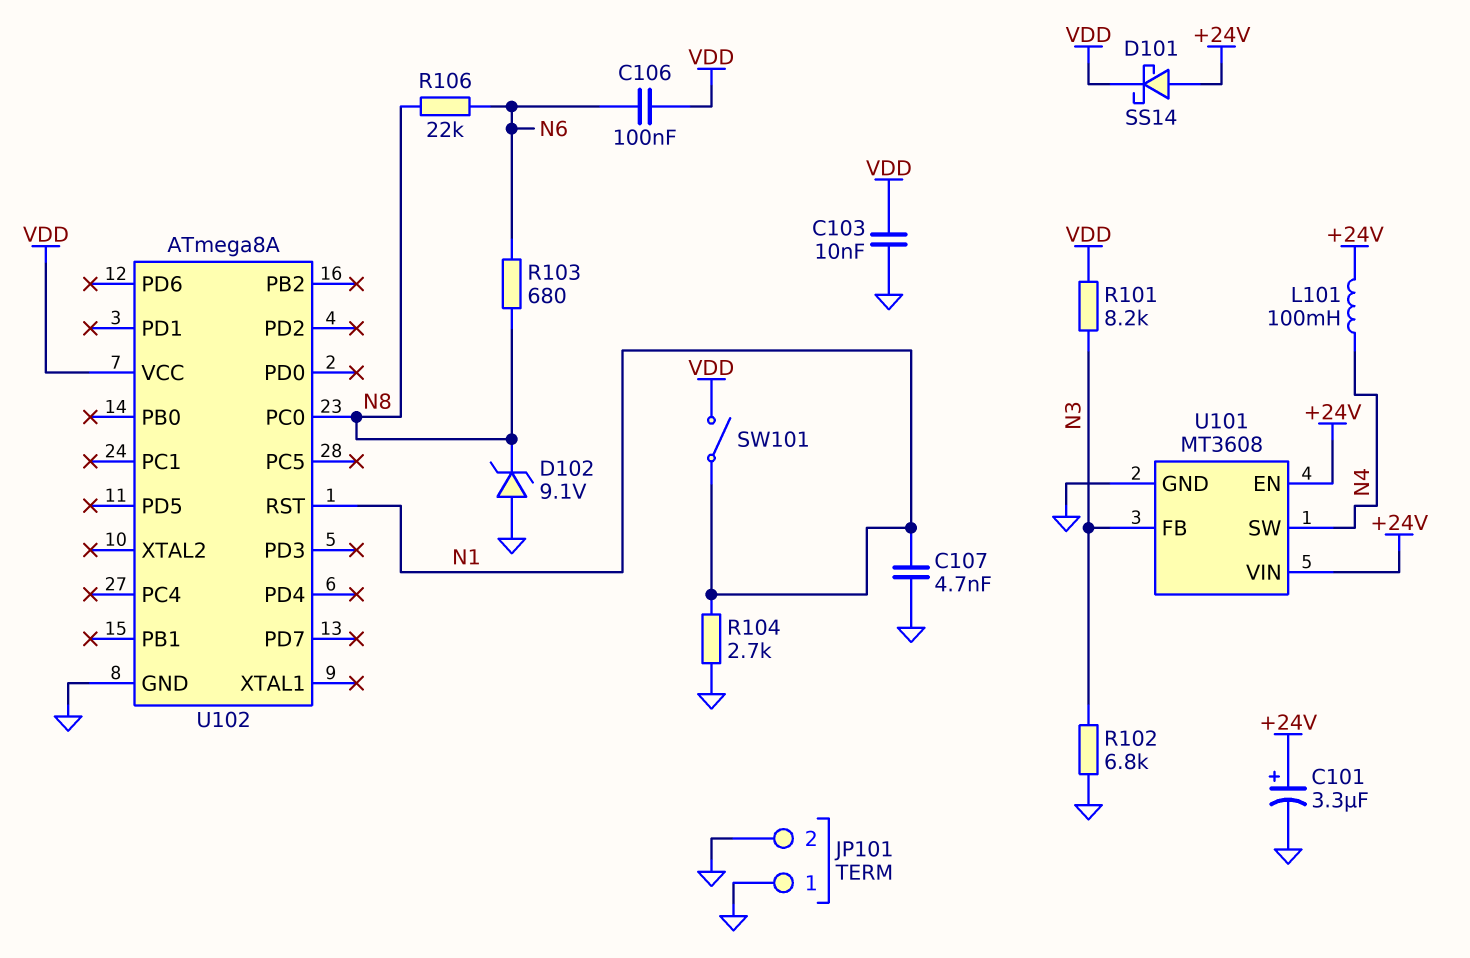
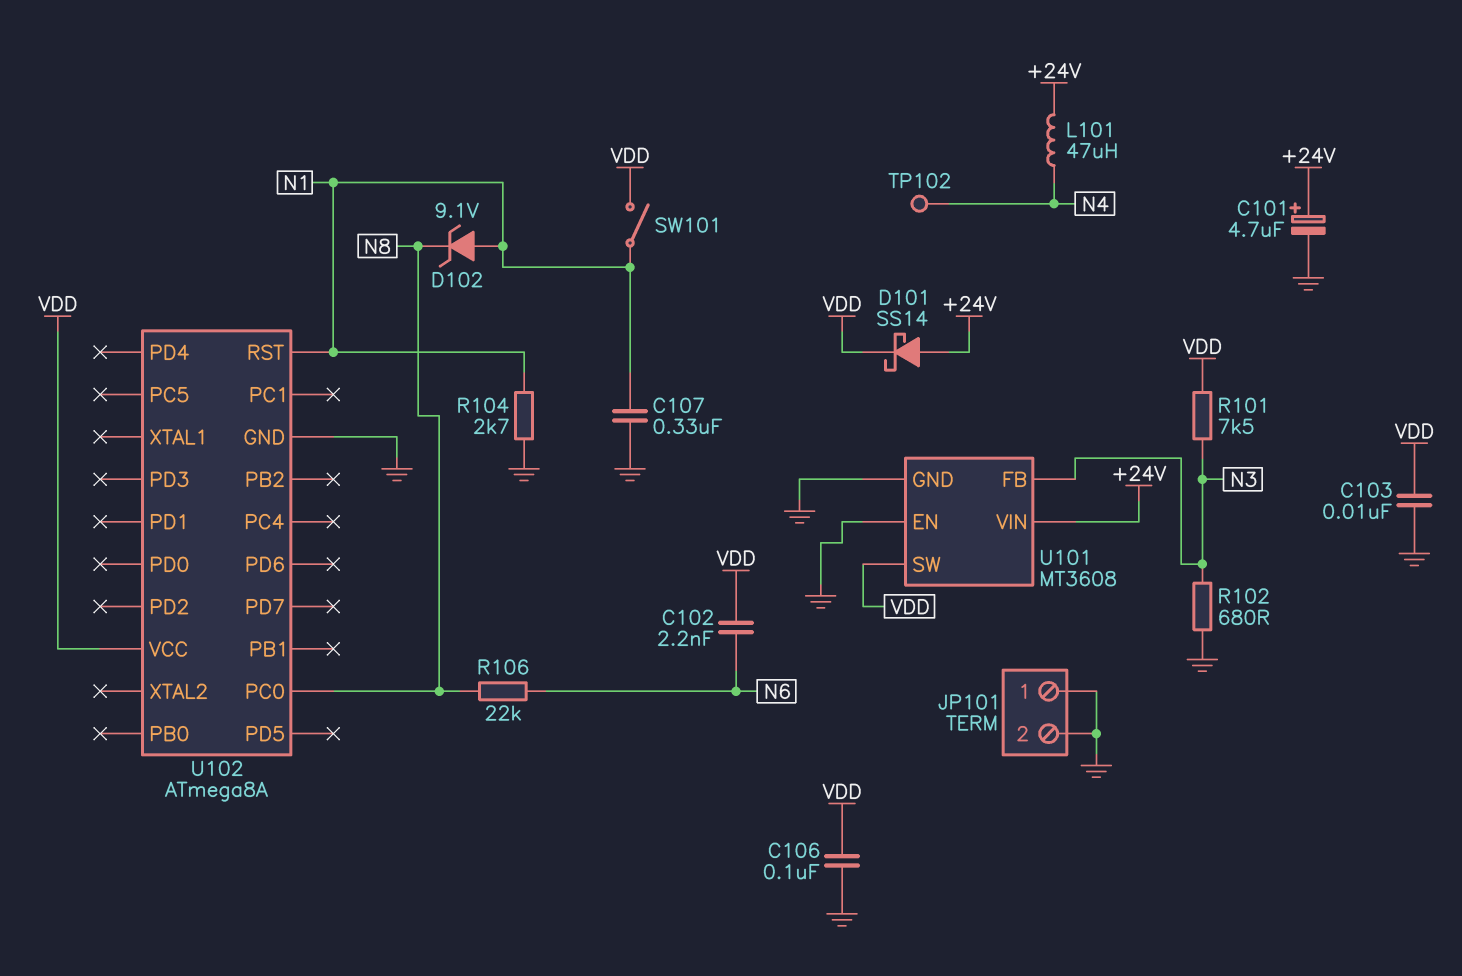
C101: 3.3uF (plus +24V, minus GND) -> 4.7uF (plus +24V, minus GND)
C102: none -> 2.2nF (N6, VDD)
C106: 100nF (N6, VDD) -> 100nF (GND, VDD)
C107: 4.7nF (GND, N1) -> 330nF (GND, N1)
D102: zener 9.1V (A GND, K N8) -> zener 9.1V (A N1, K N8)
L101: 100mH (+24V, N4) -> 47uH (+24V, N4)
R101: 8.2k (N3, VDD) -> 7.5k (N3, VDD)
R102: 6.8k (GND, N3) -> 680 (GND, N3)
R103: 680 (N6, N8) -> none
TP102: none -> test point (N4)
U101 pin EN: +24V -> GND
U101 pin SW: N4 -> VDD

